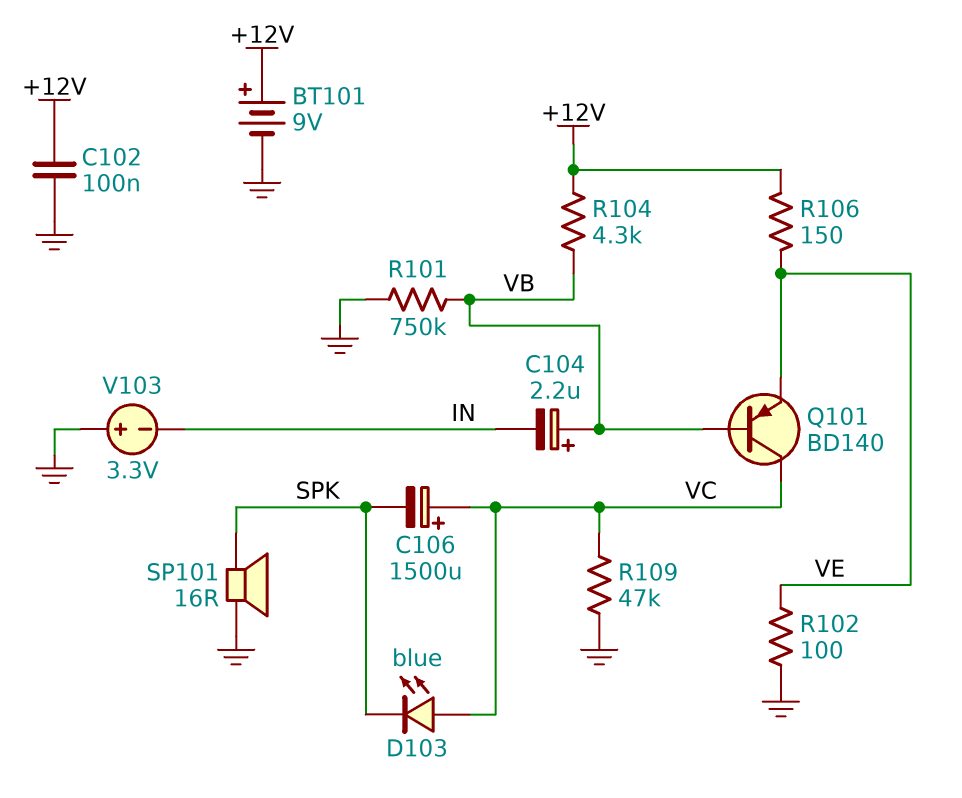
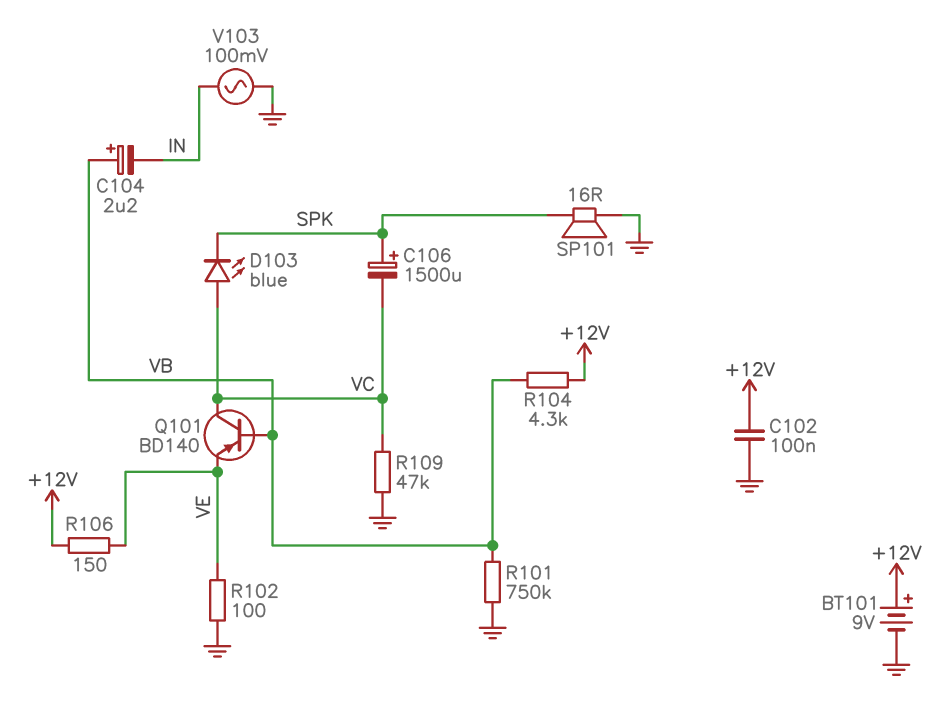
C106: 1500uF (plus VC, minus SPK) -> 1500uF (plus SPK, minus VC)
V103: 3.3V (plus GND, minus IN) -> AC 100mV (GND, IN)

